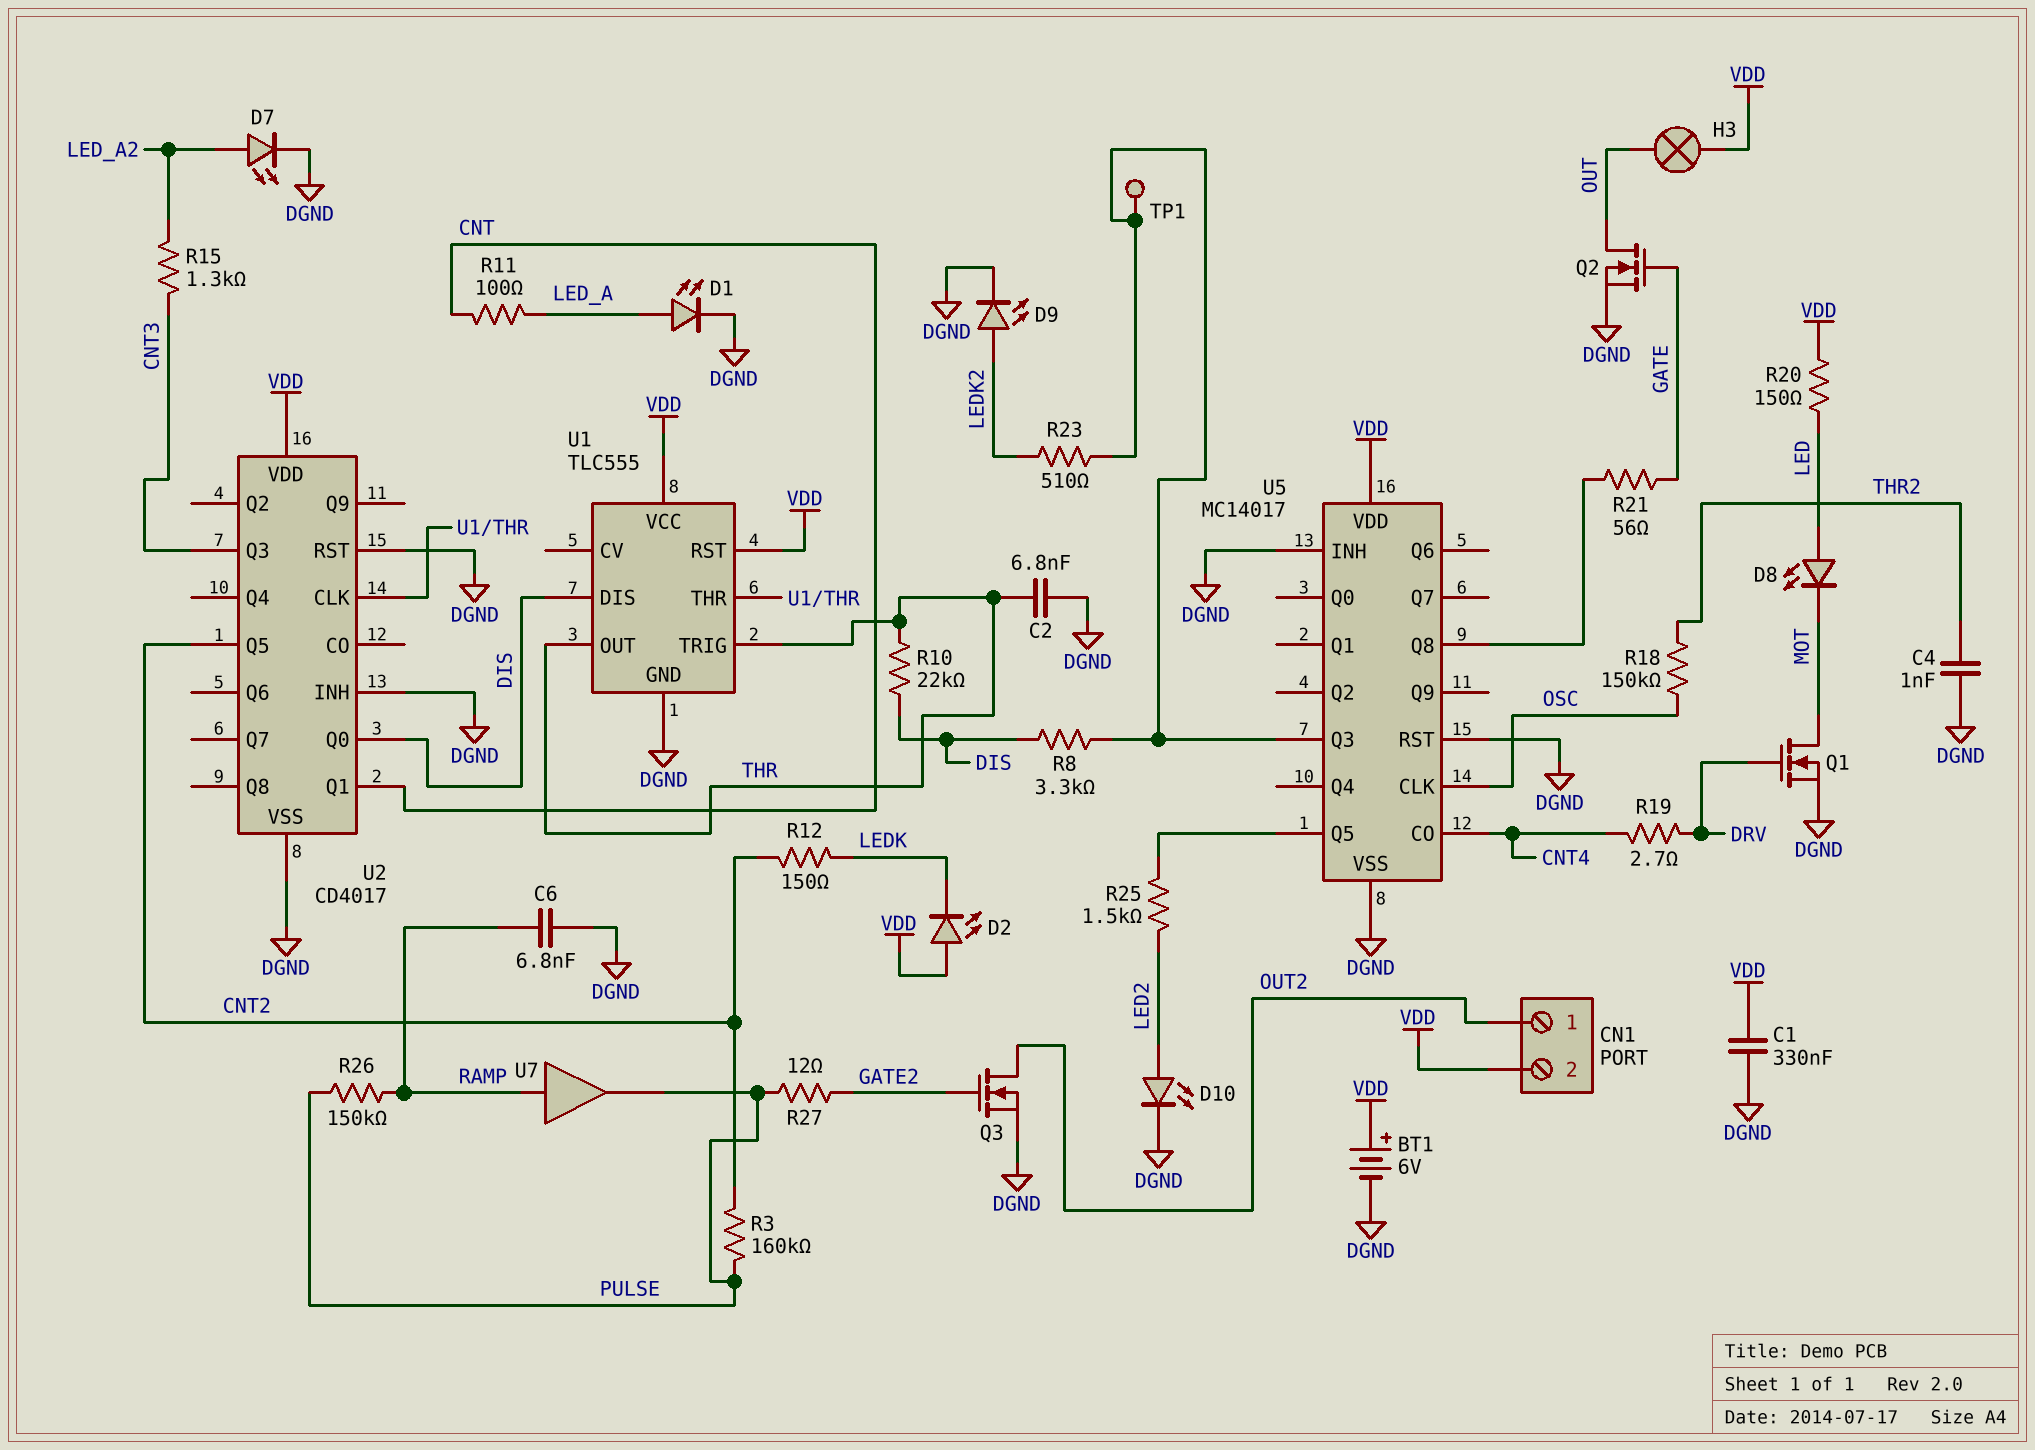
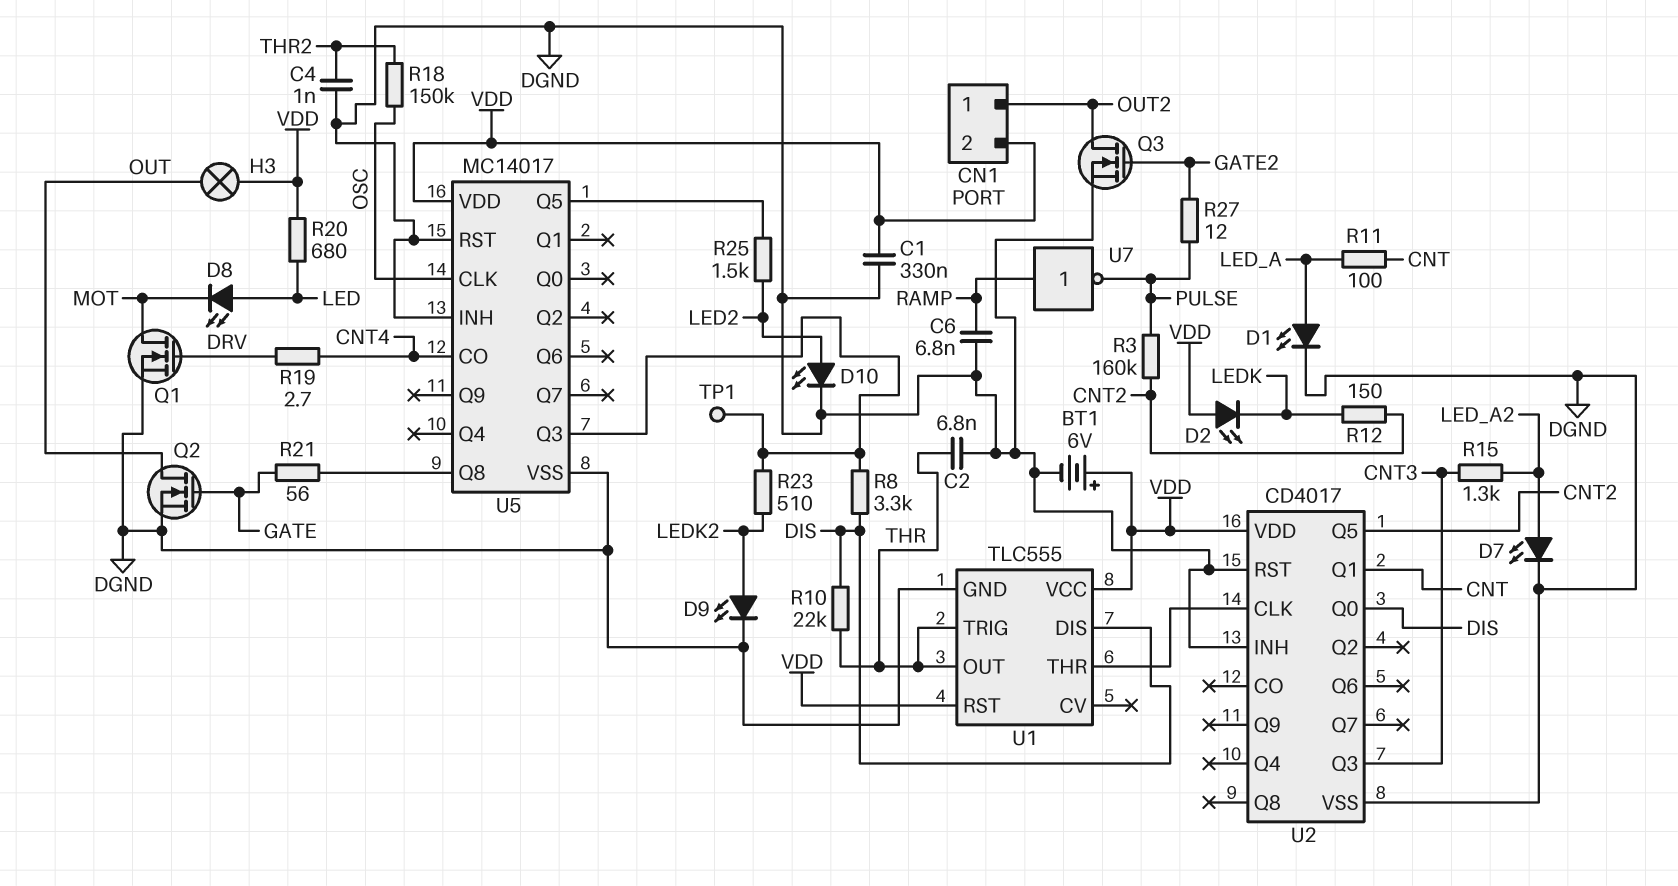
R20: 150 (LED, VDD) -> 680 (LED, VDD)
R26: 150k (PULSE, RAMP) -> none
U7: buffer (in RAMP, out PULSE) -> NOT (in RAMP, out PULSE)

